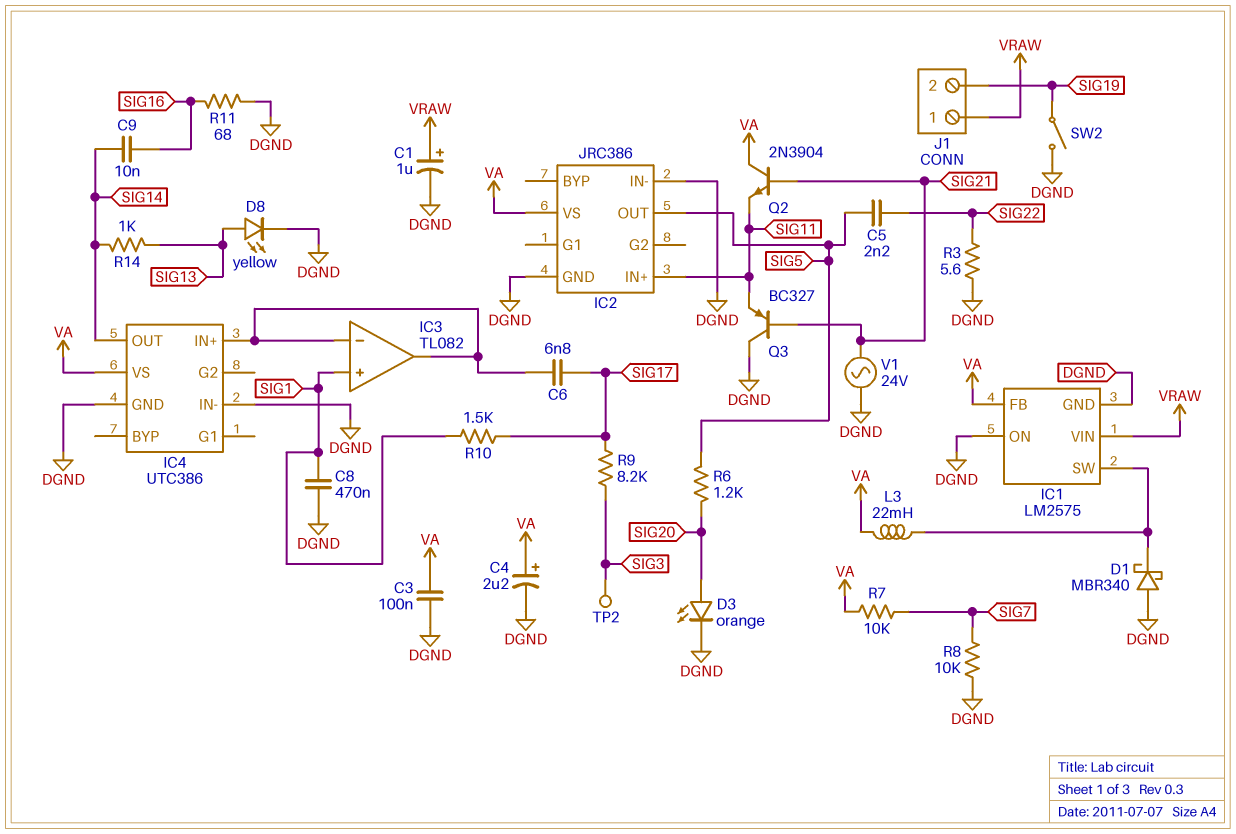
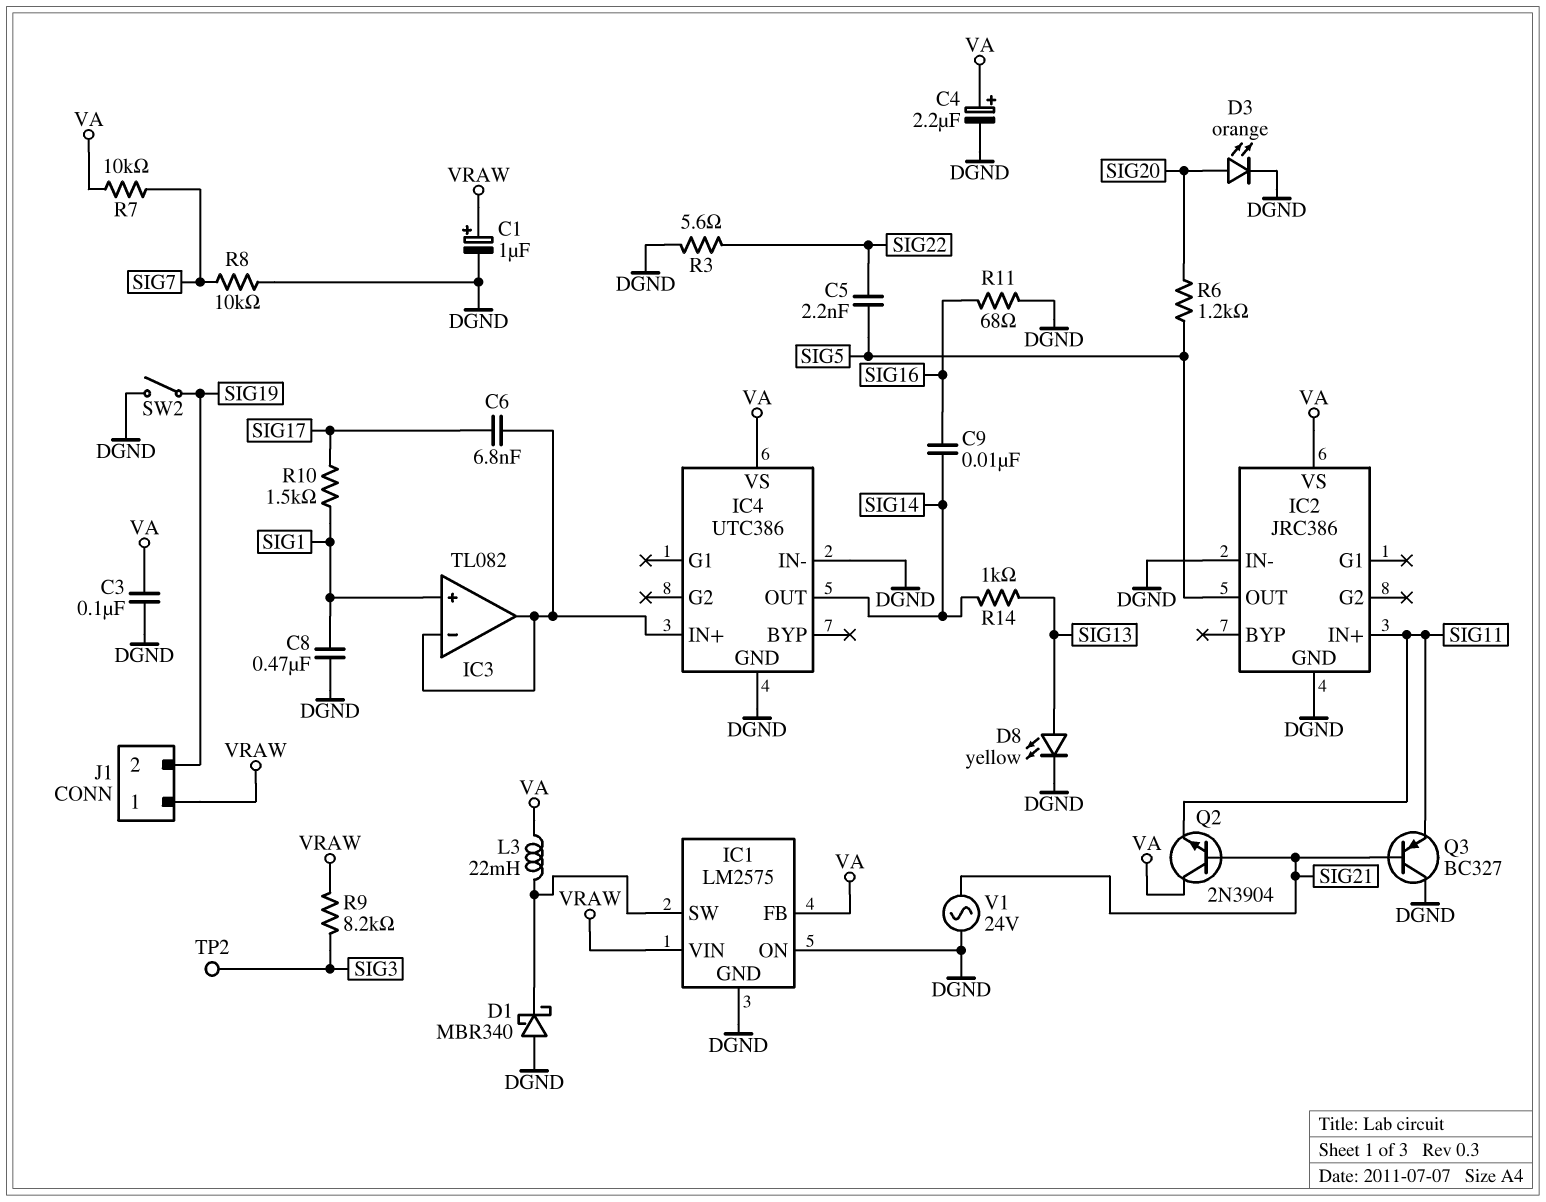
R9: 8.2k (SIG3, SIG17) -> 8.2k (SIG3, VRAW)

